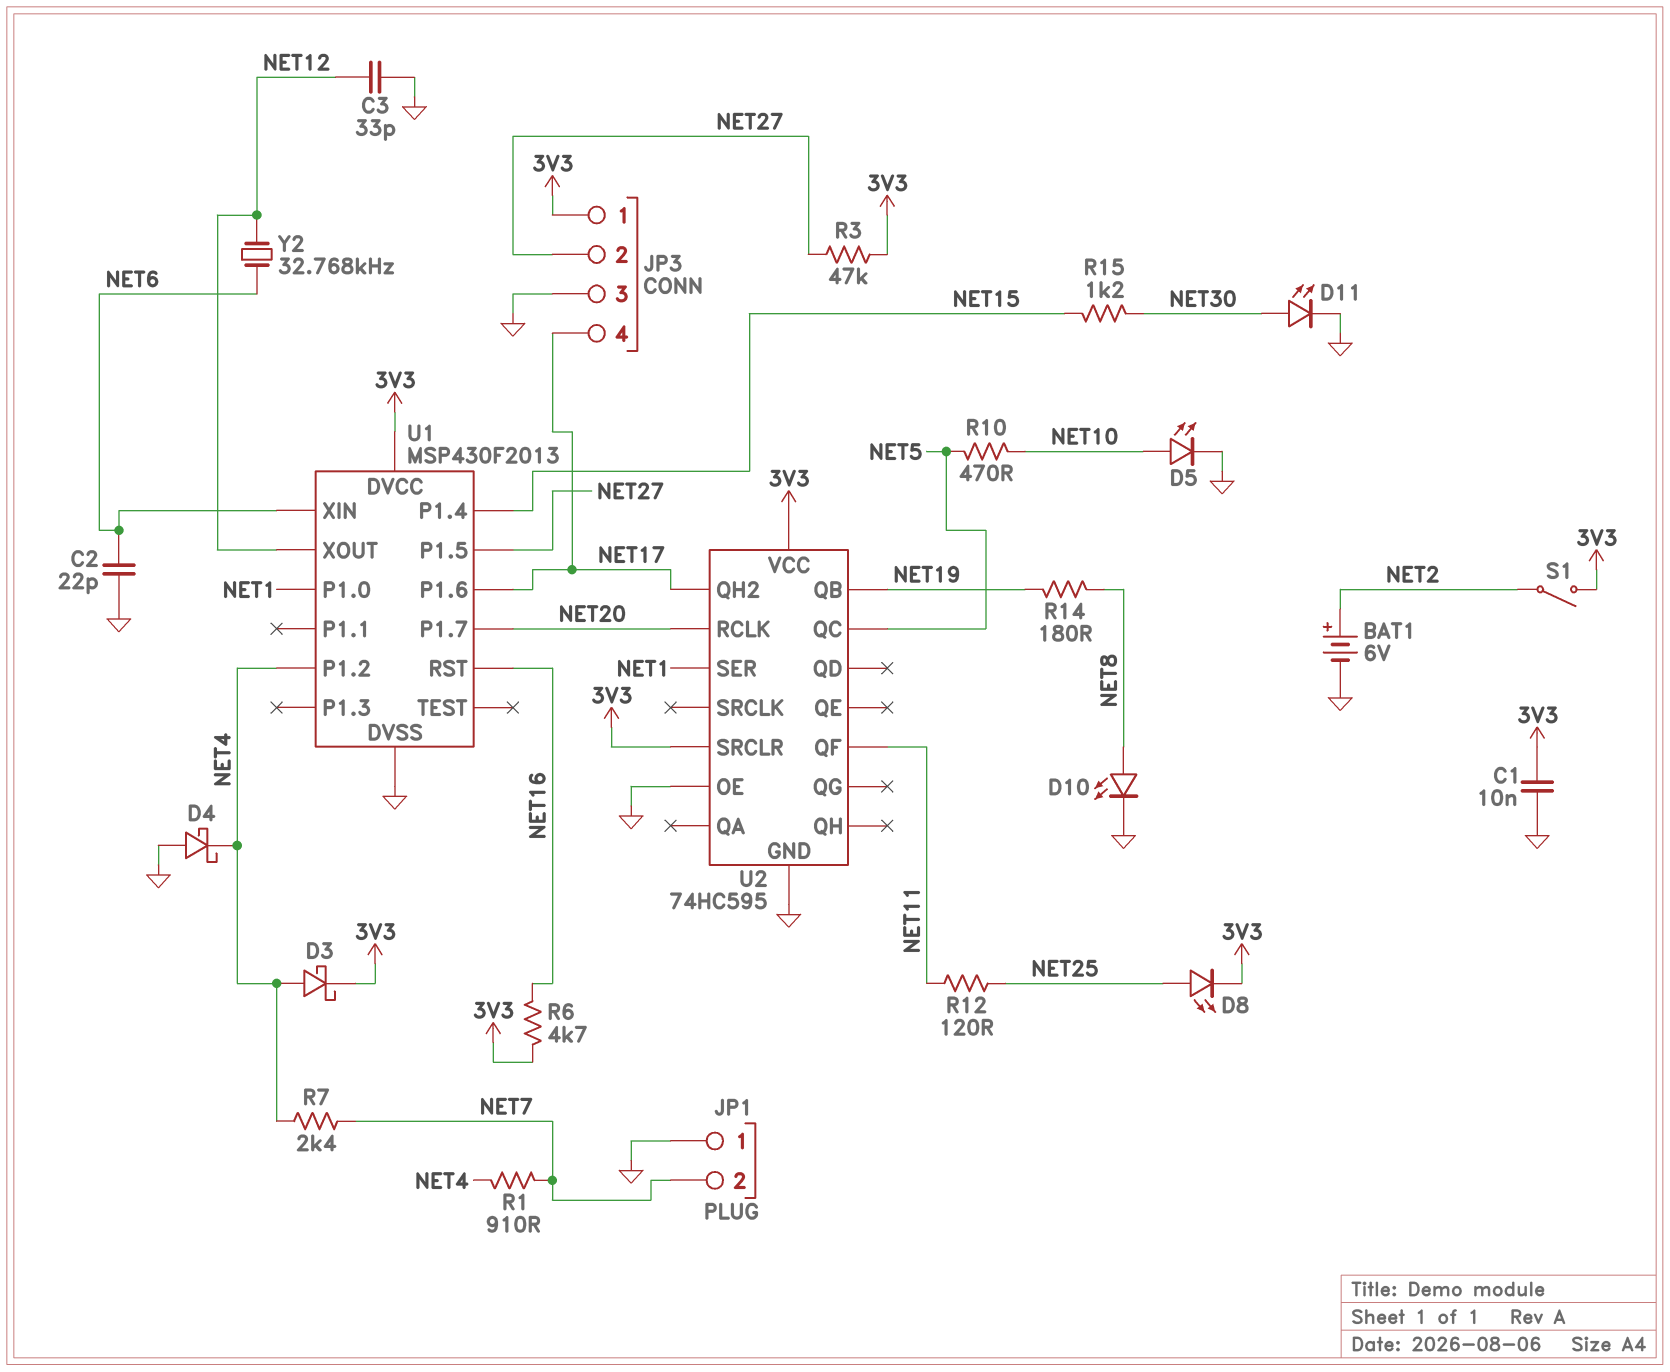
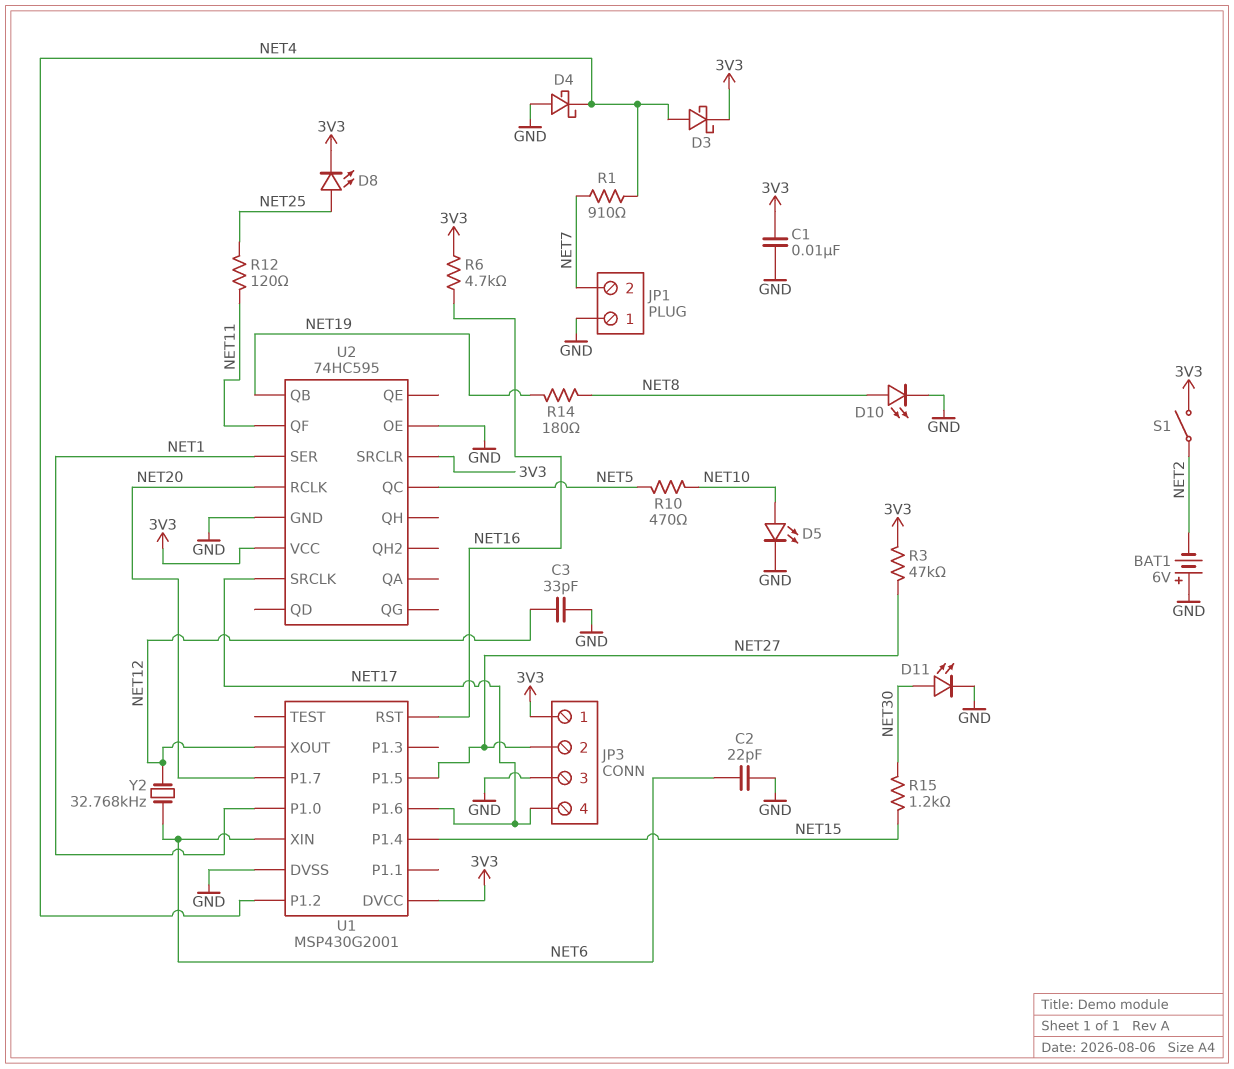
BAT1: 6V (plus NET2, minus GND) -> 6V (plus GND, minus NET2)
R7: 2.4k (NET4, NET7) -> none
U1: MSP430F2013 -> MSP430G2001
U2 pin QH2: NET17 -> none
U2 pin SRCLK: none -> NET17

